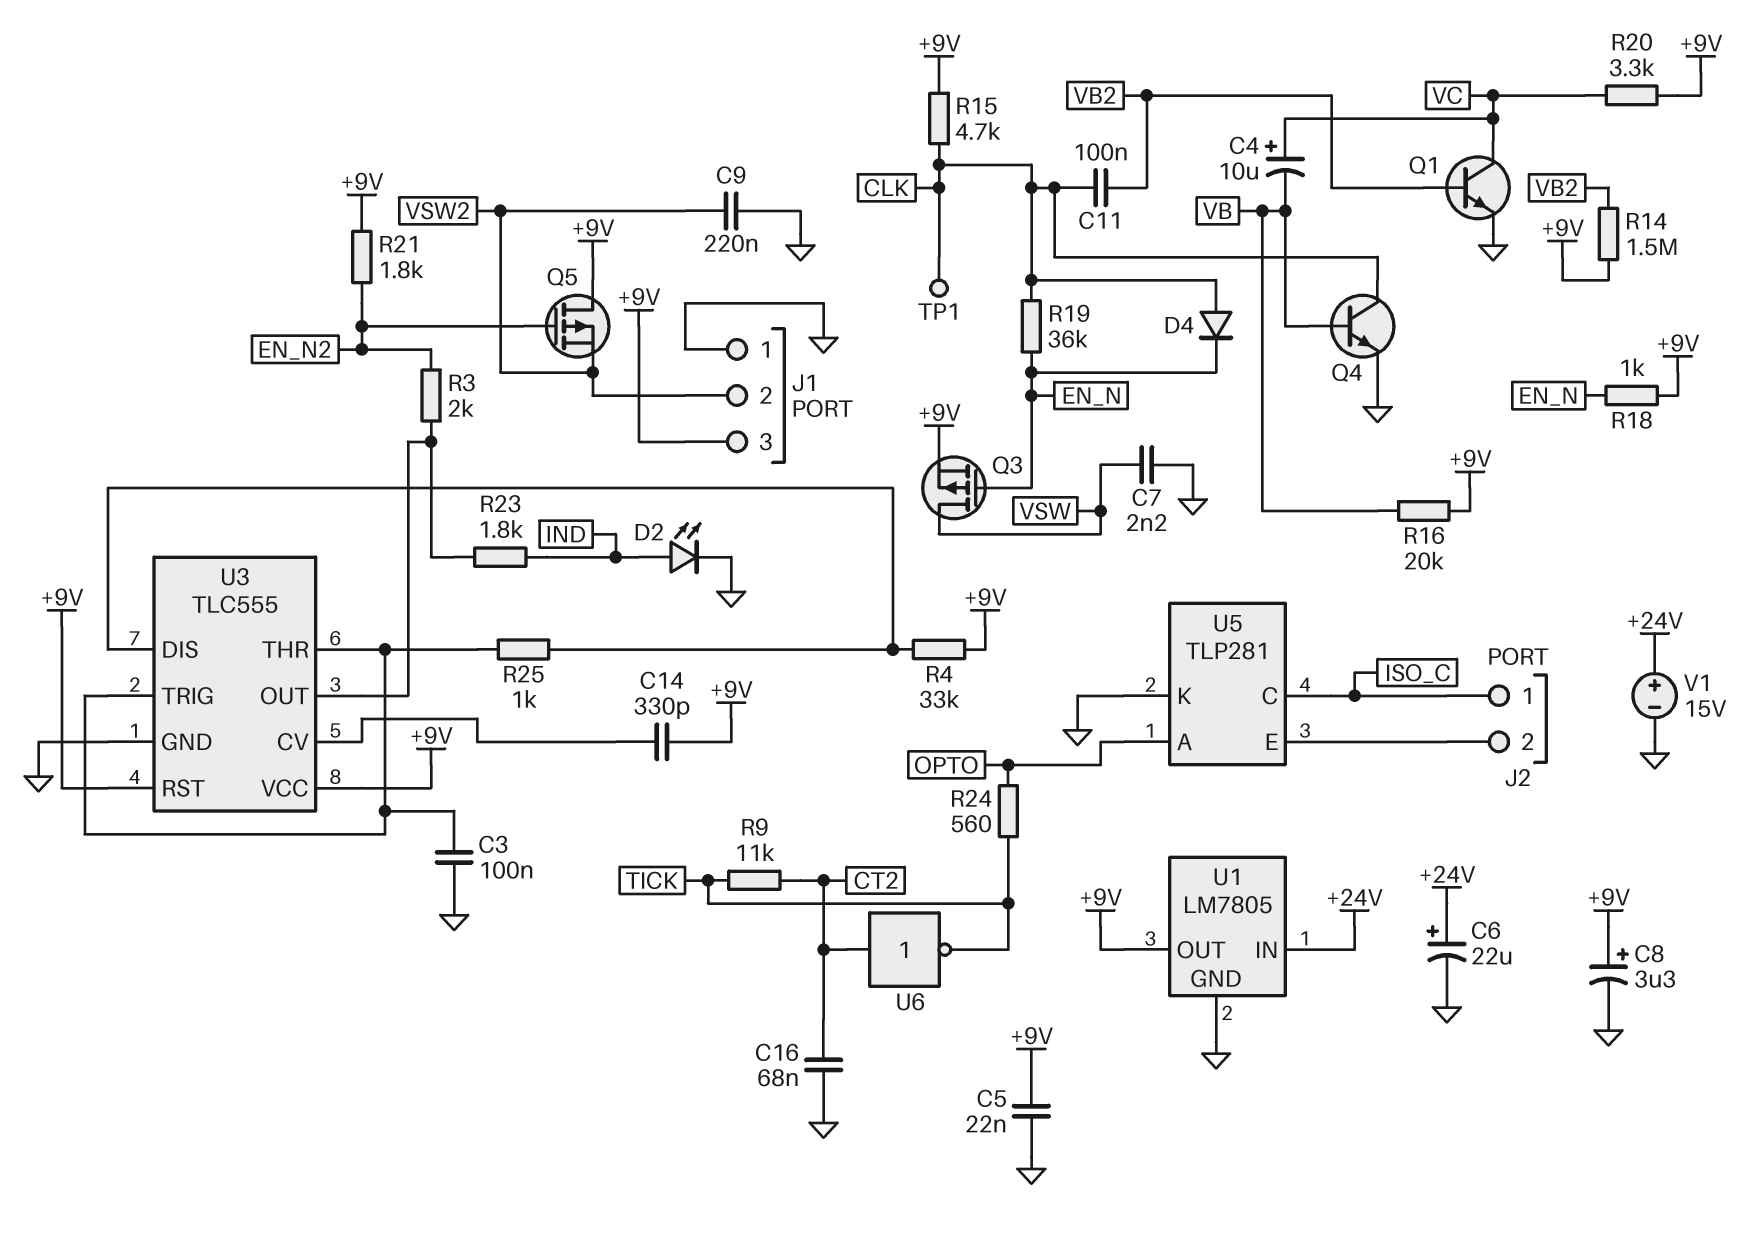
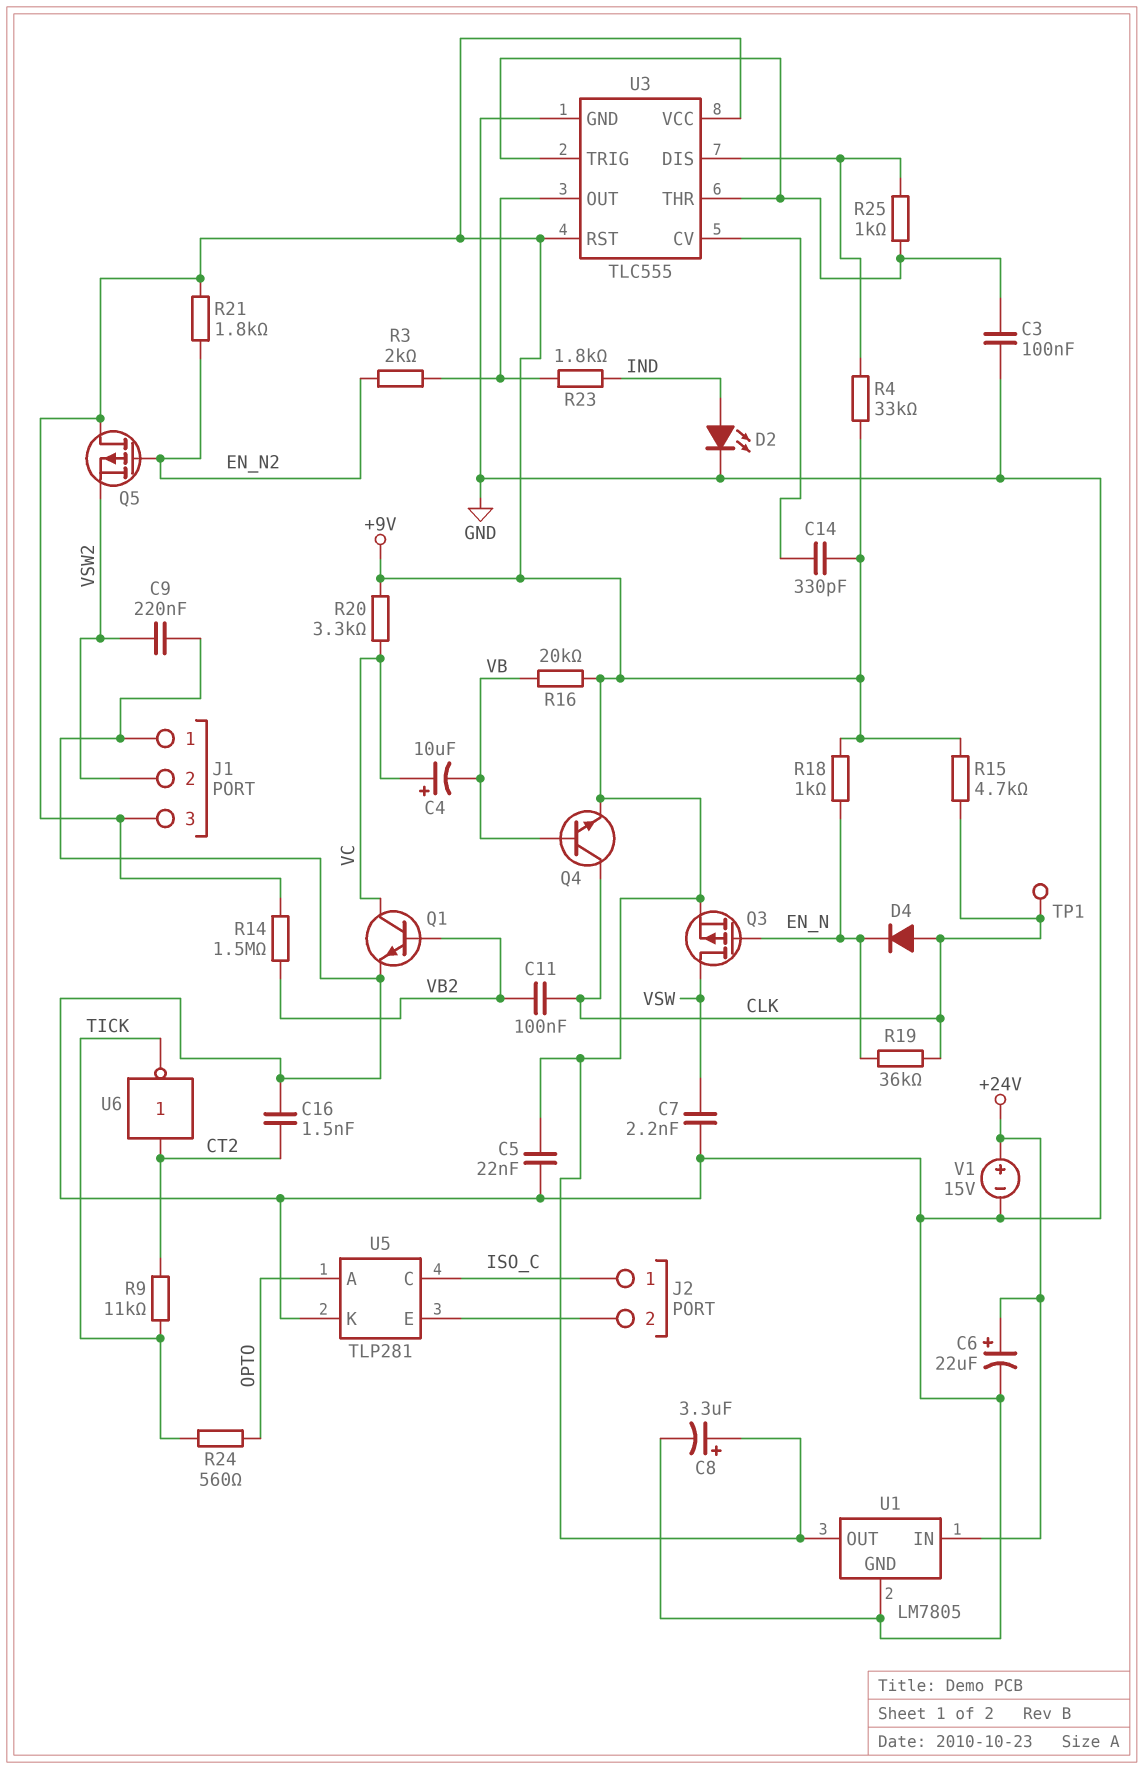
C16: 68nF (CT2, GND) -> 1.5nF (CT2, GND)
Q4: NPN (B VB, C CLK, E GND) -> NPN (B VB, C CLK, E +9V)

